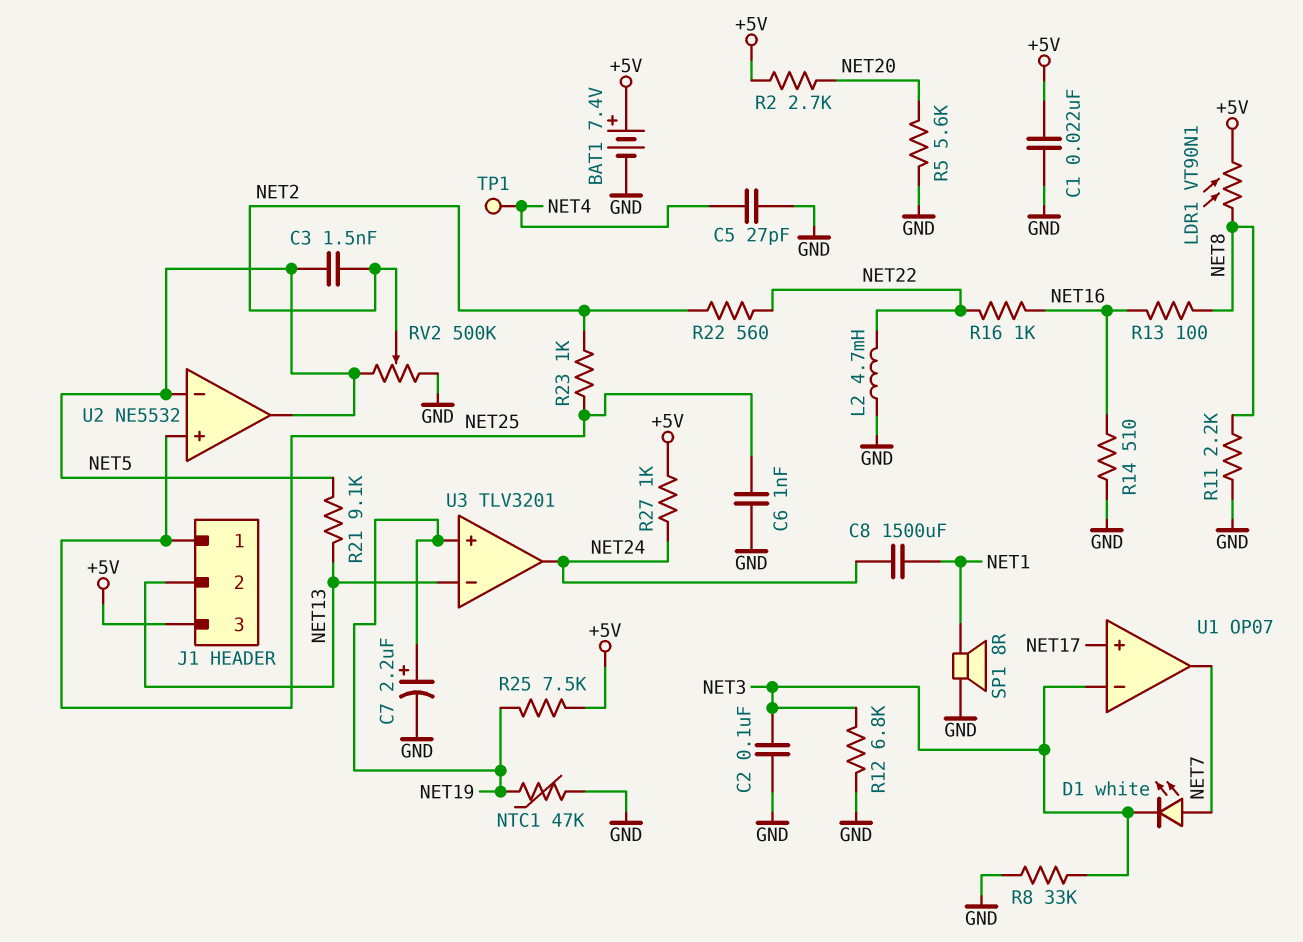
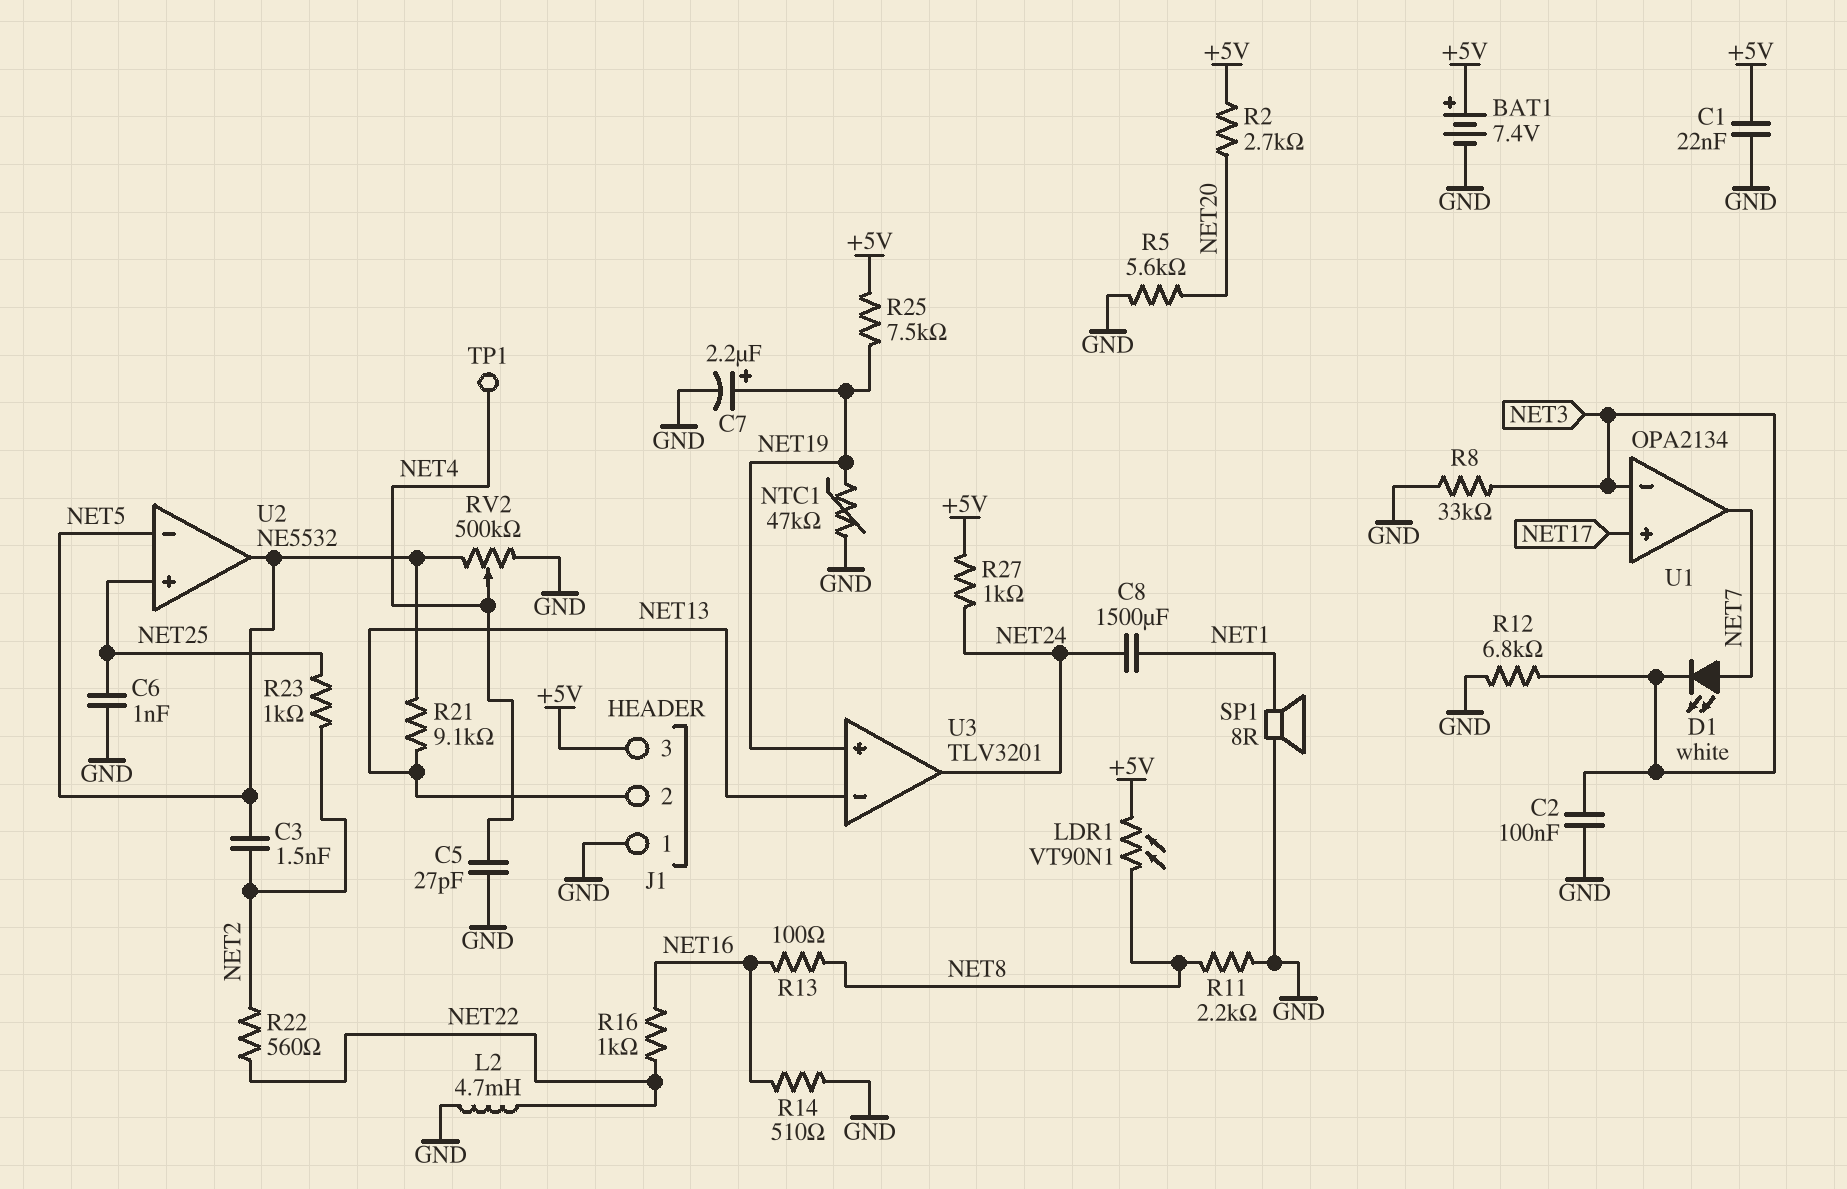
J1 pin 1: NET25 -> GND
RV2: 500k (GND, NET5, wiper NET2) -> 500k (GND, NET5, wiper NET4)
U1: OP07 -> OPA2134

